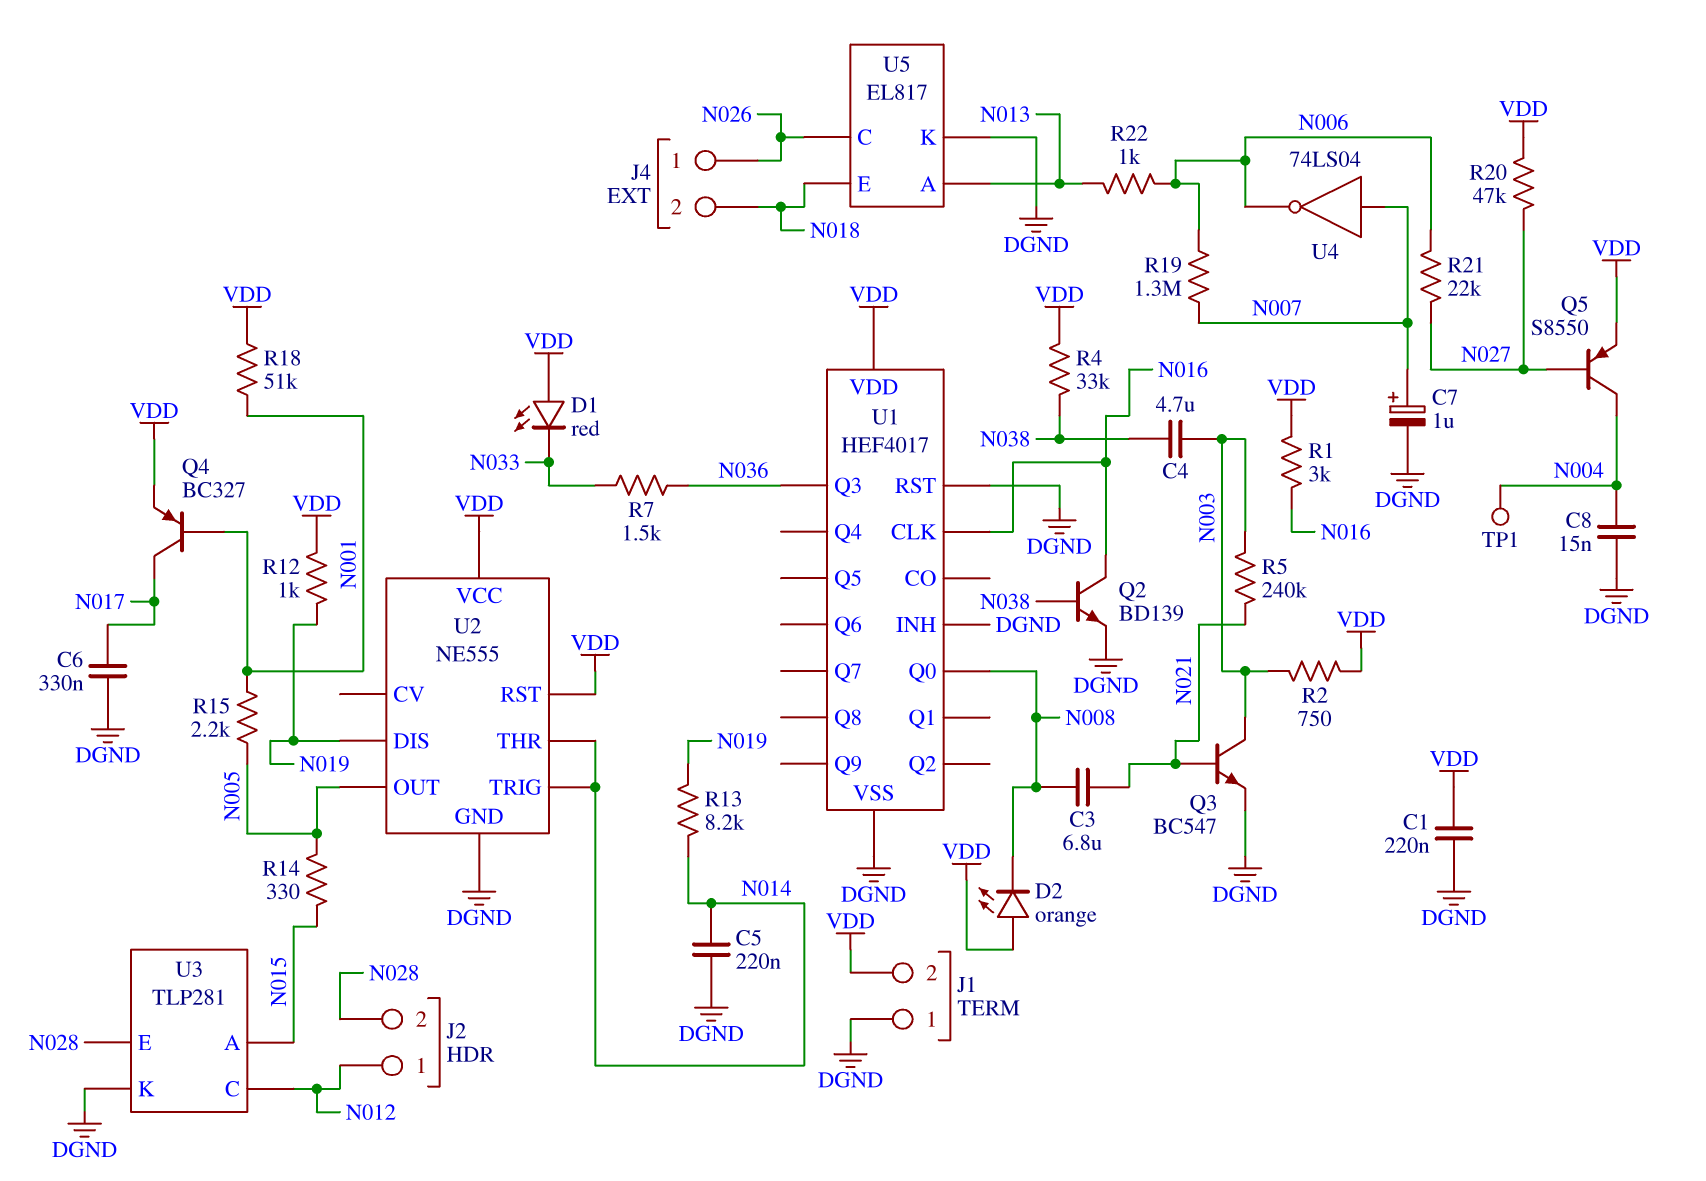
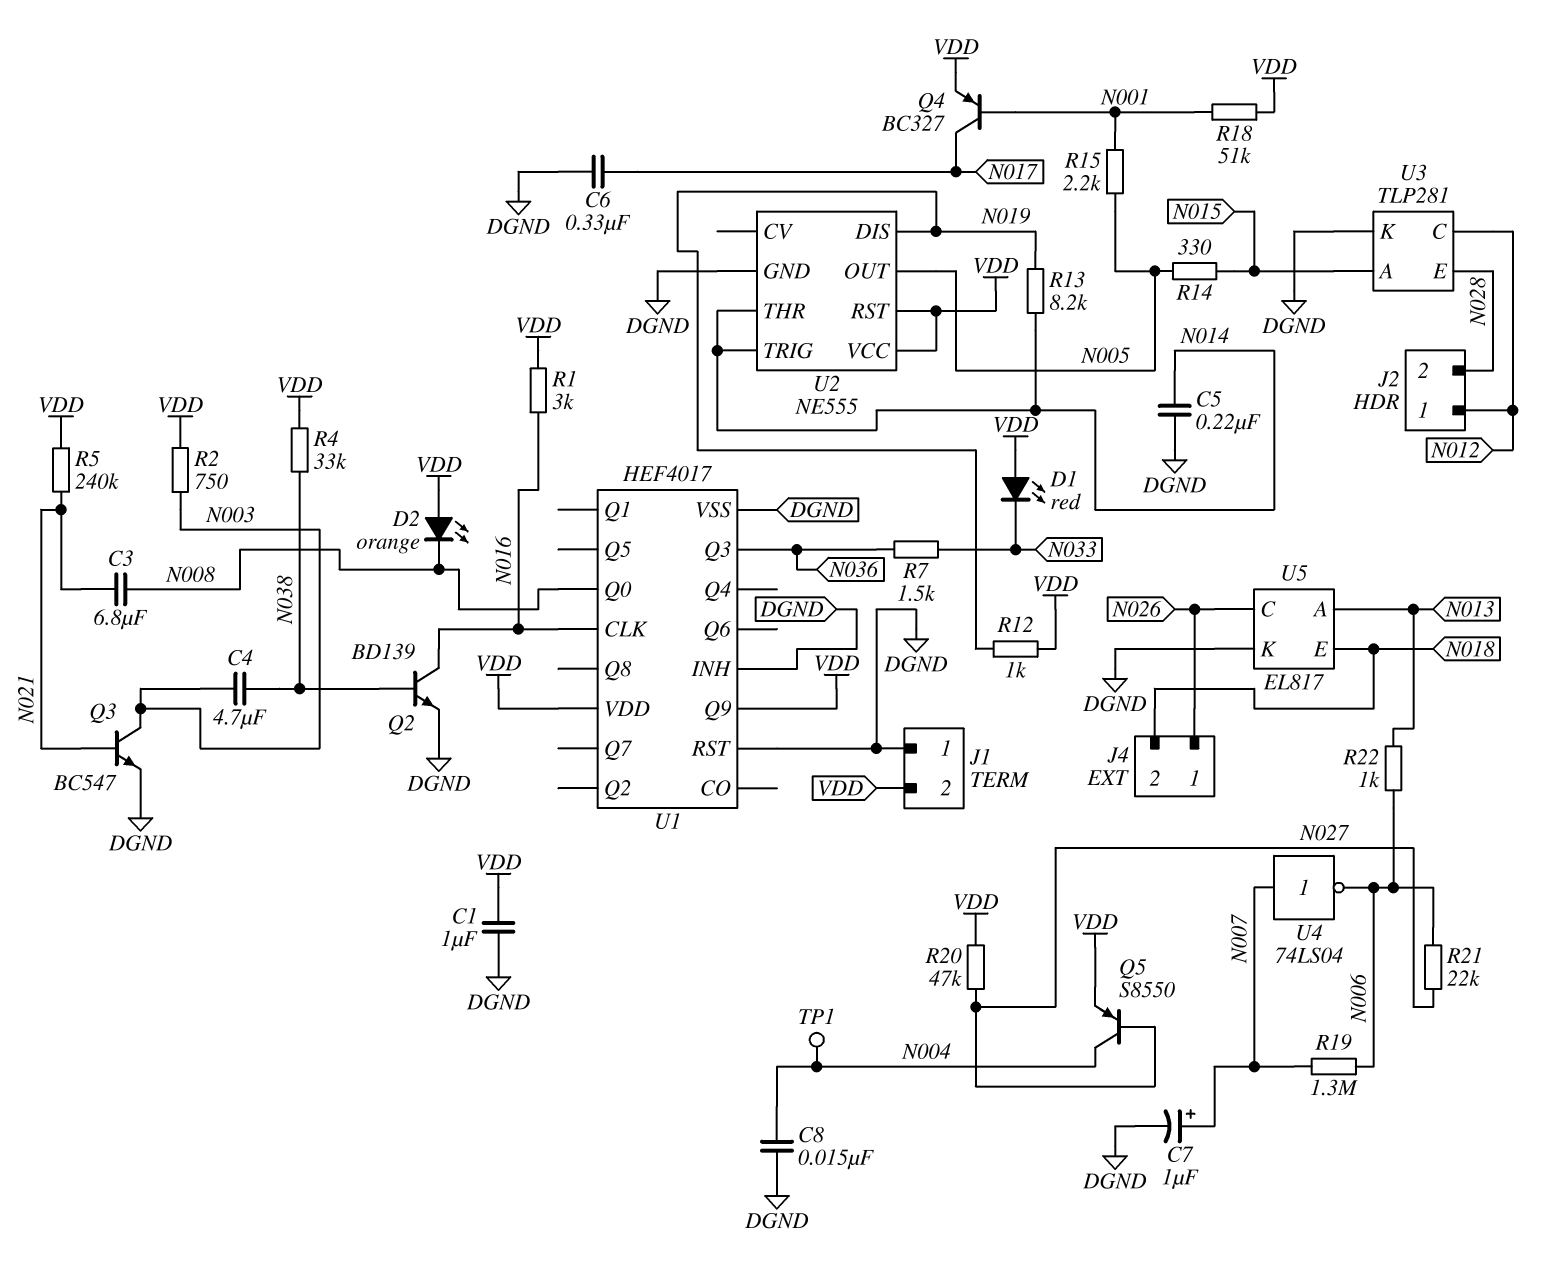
C1: 220nF (DGND, VDD) -> 1uF (DGND, VDD)
R5: 240k (N003, N021) -> 240k (N021, VDD)
U1 pin Q9: none -> VDD

